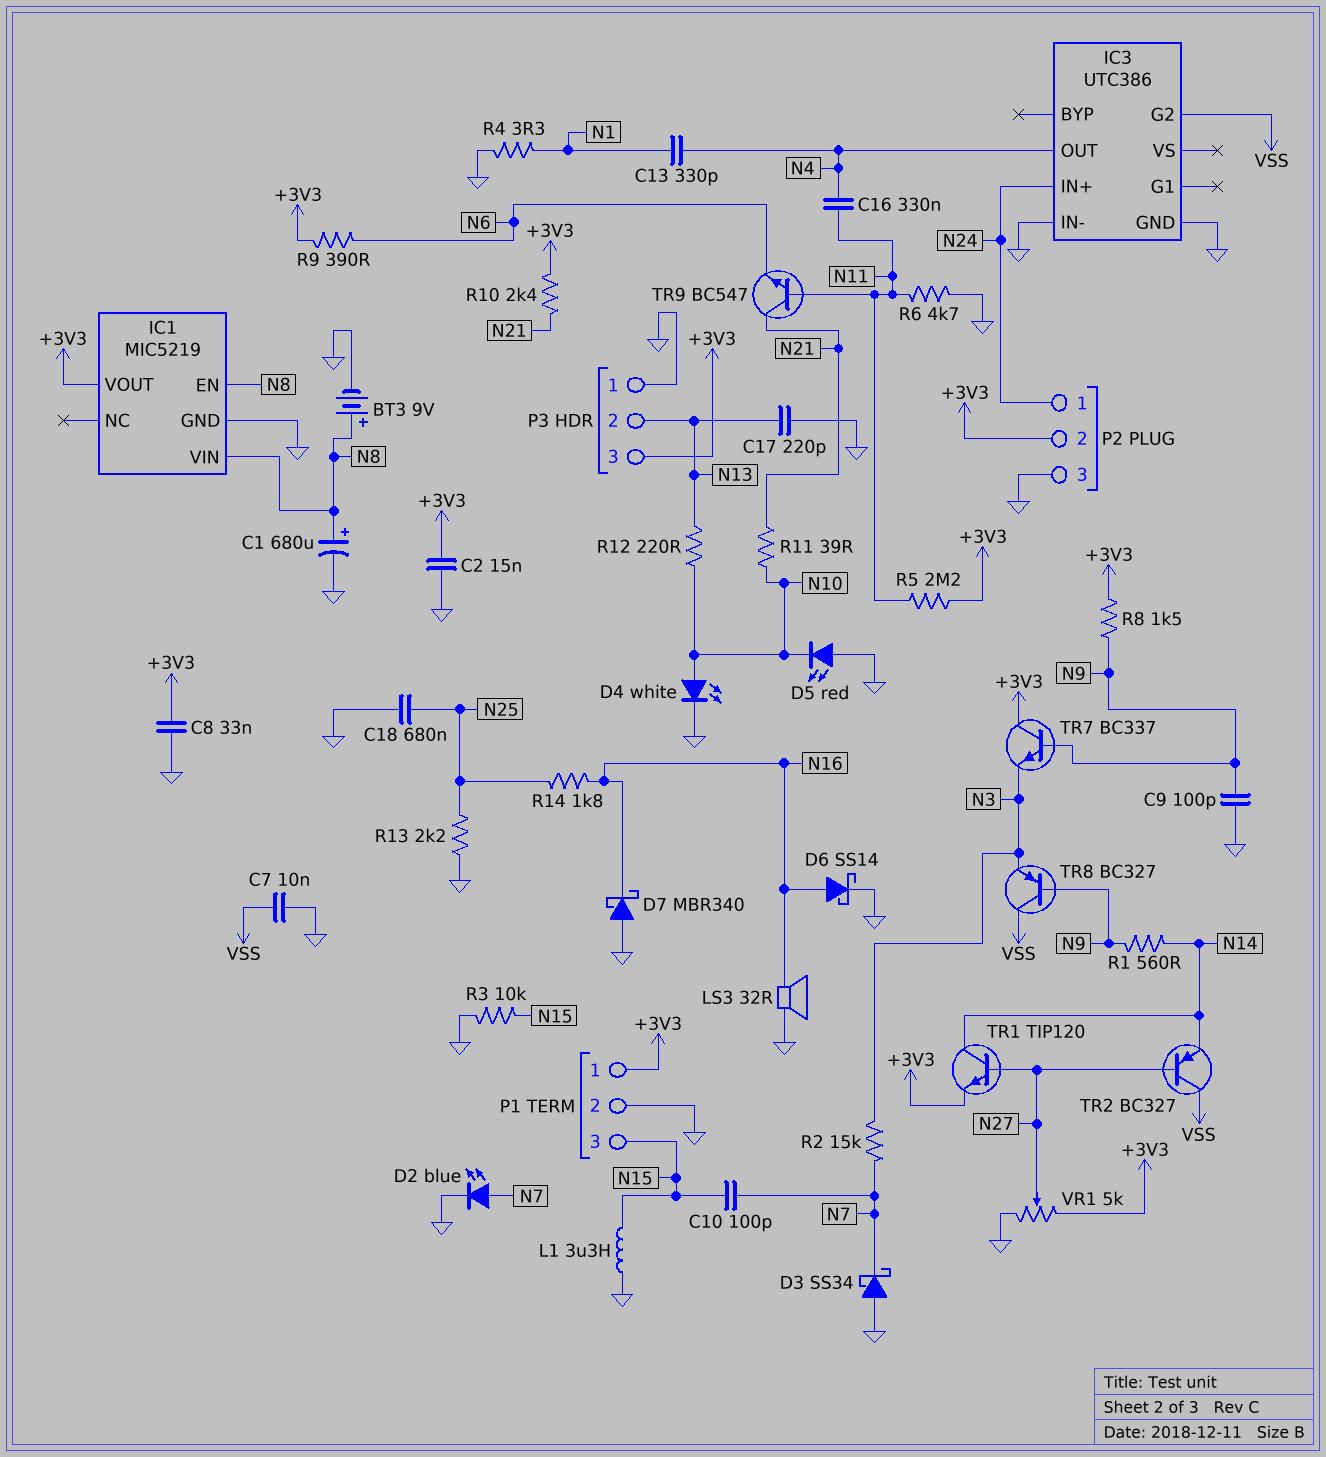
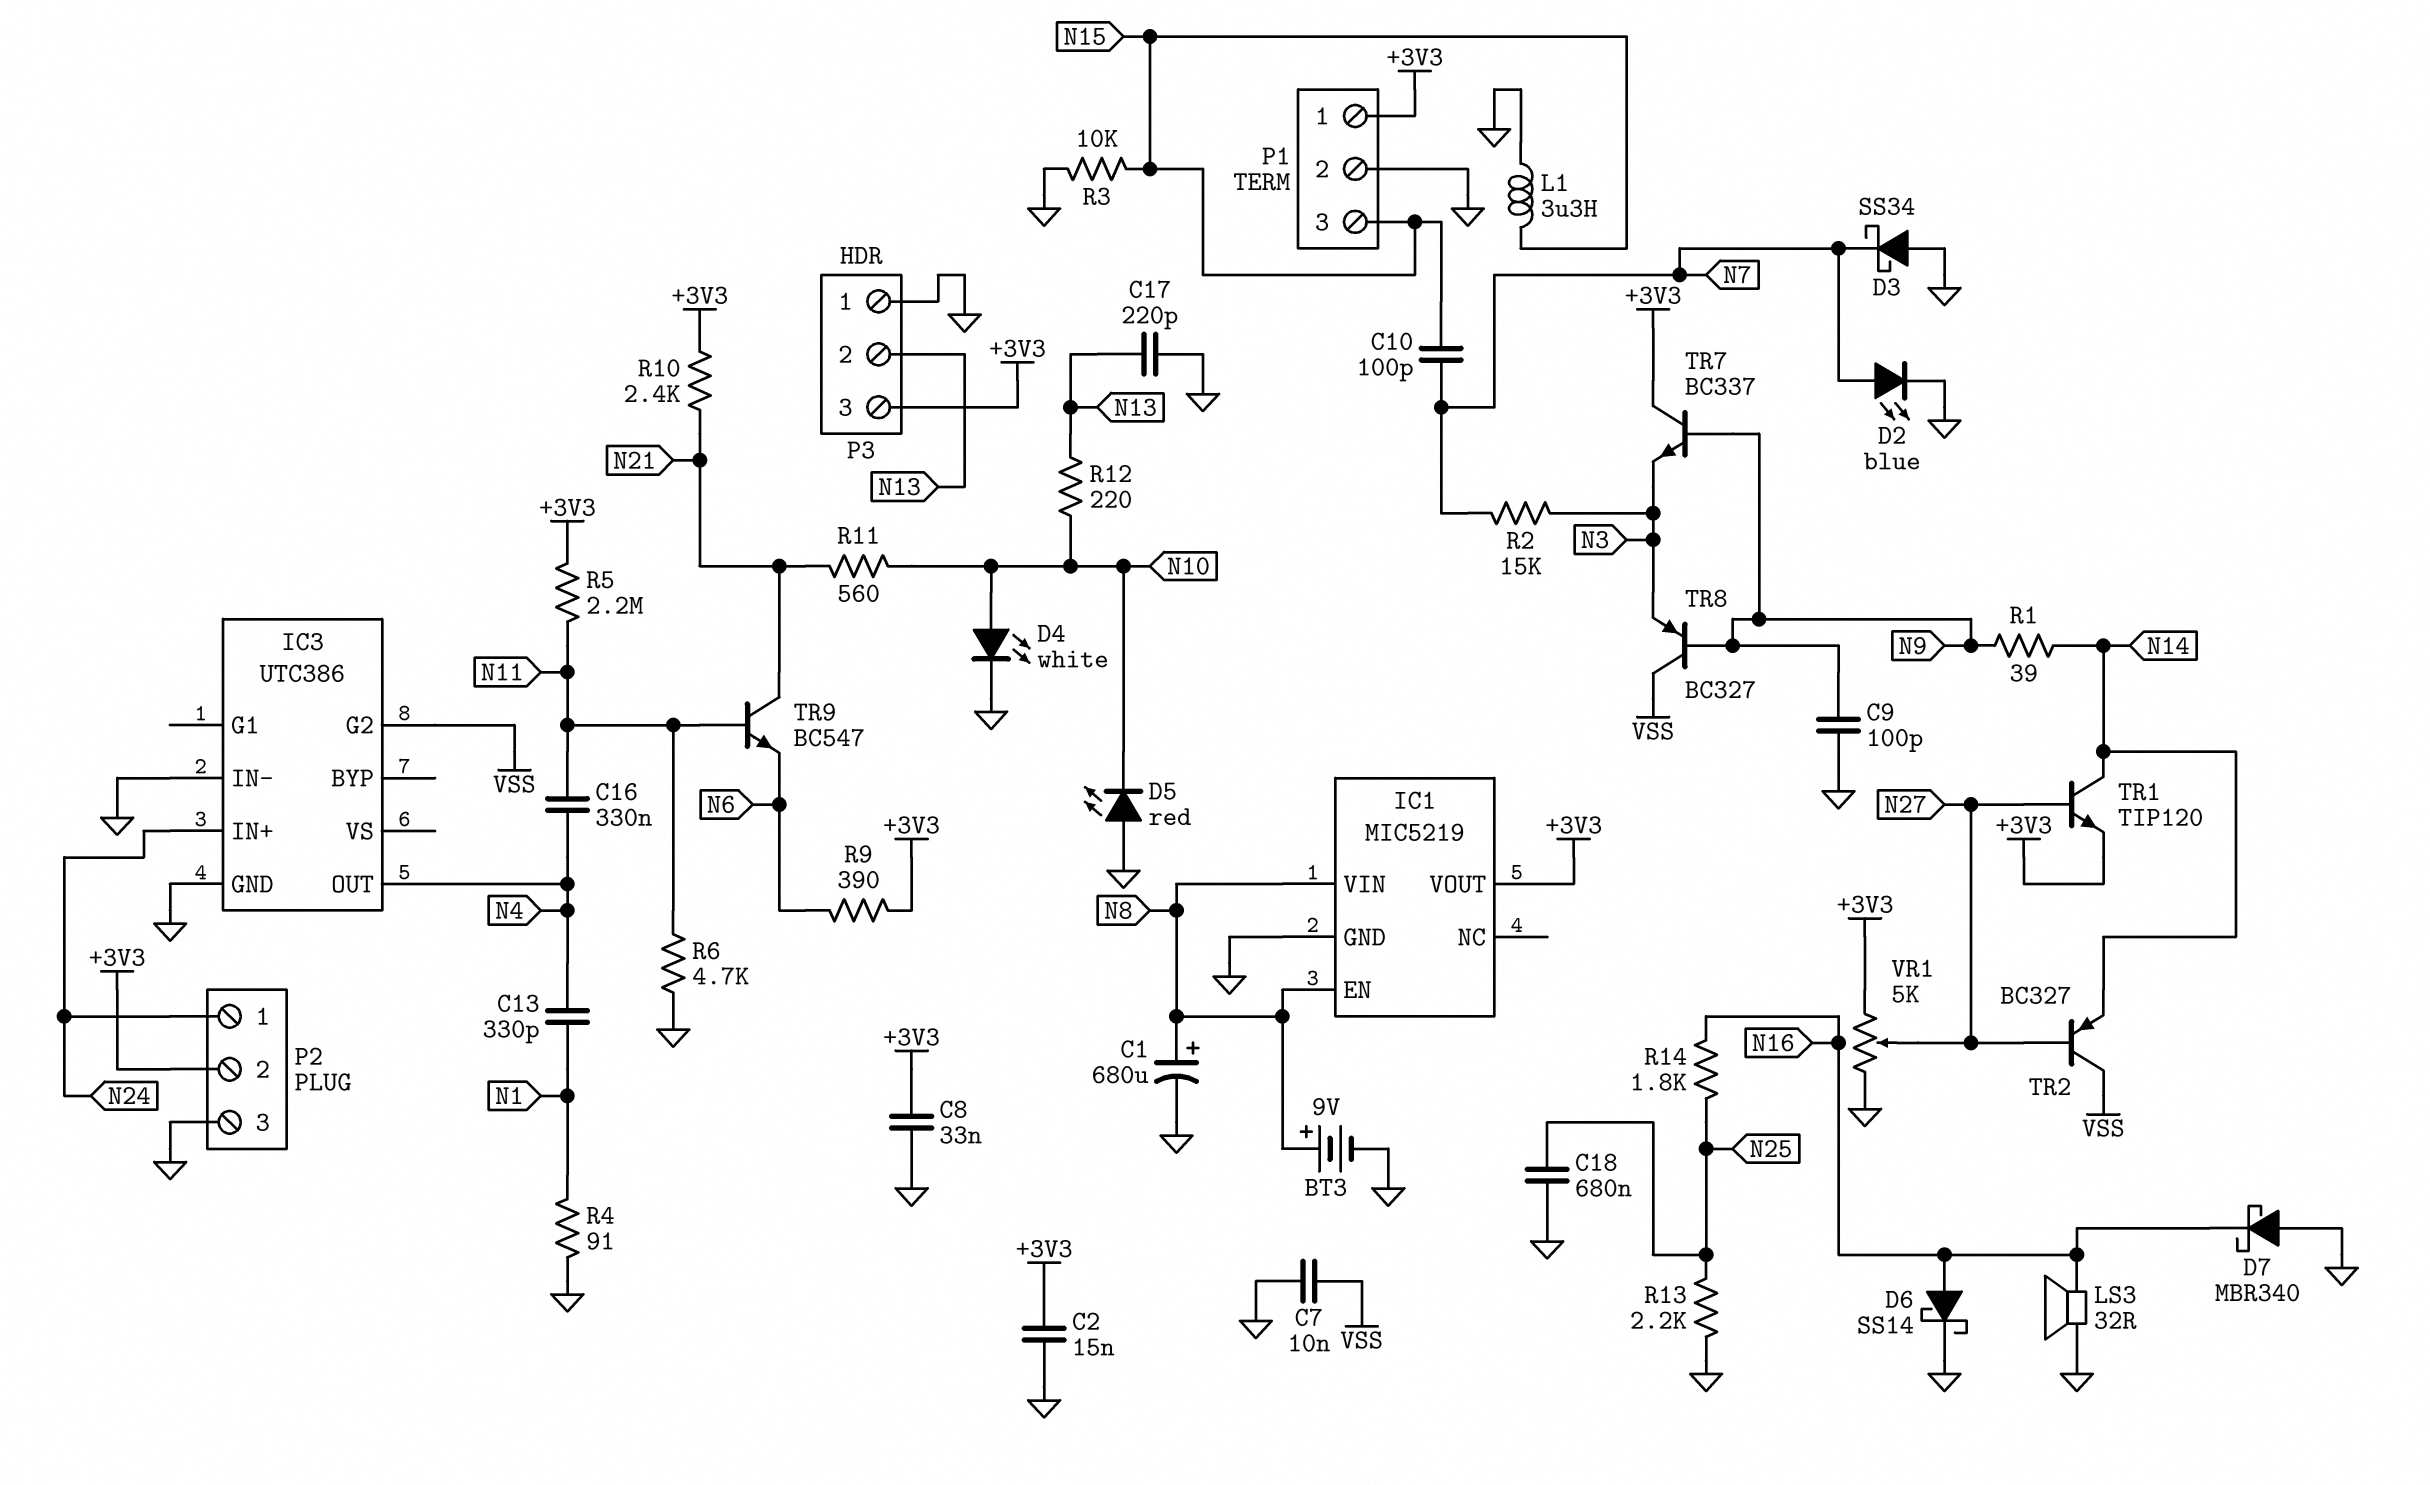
R1: 560 (N9, N14) -> 39 (N9, N14)
R4: 3.3 (GND, N1) -> 91 (GND, N1)
R8: 1.5k (+3V3, N9) -> none
R11: 39 (N10, N21) -> 560 (N10, N21)

